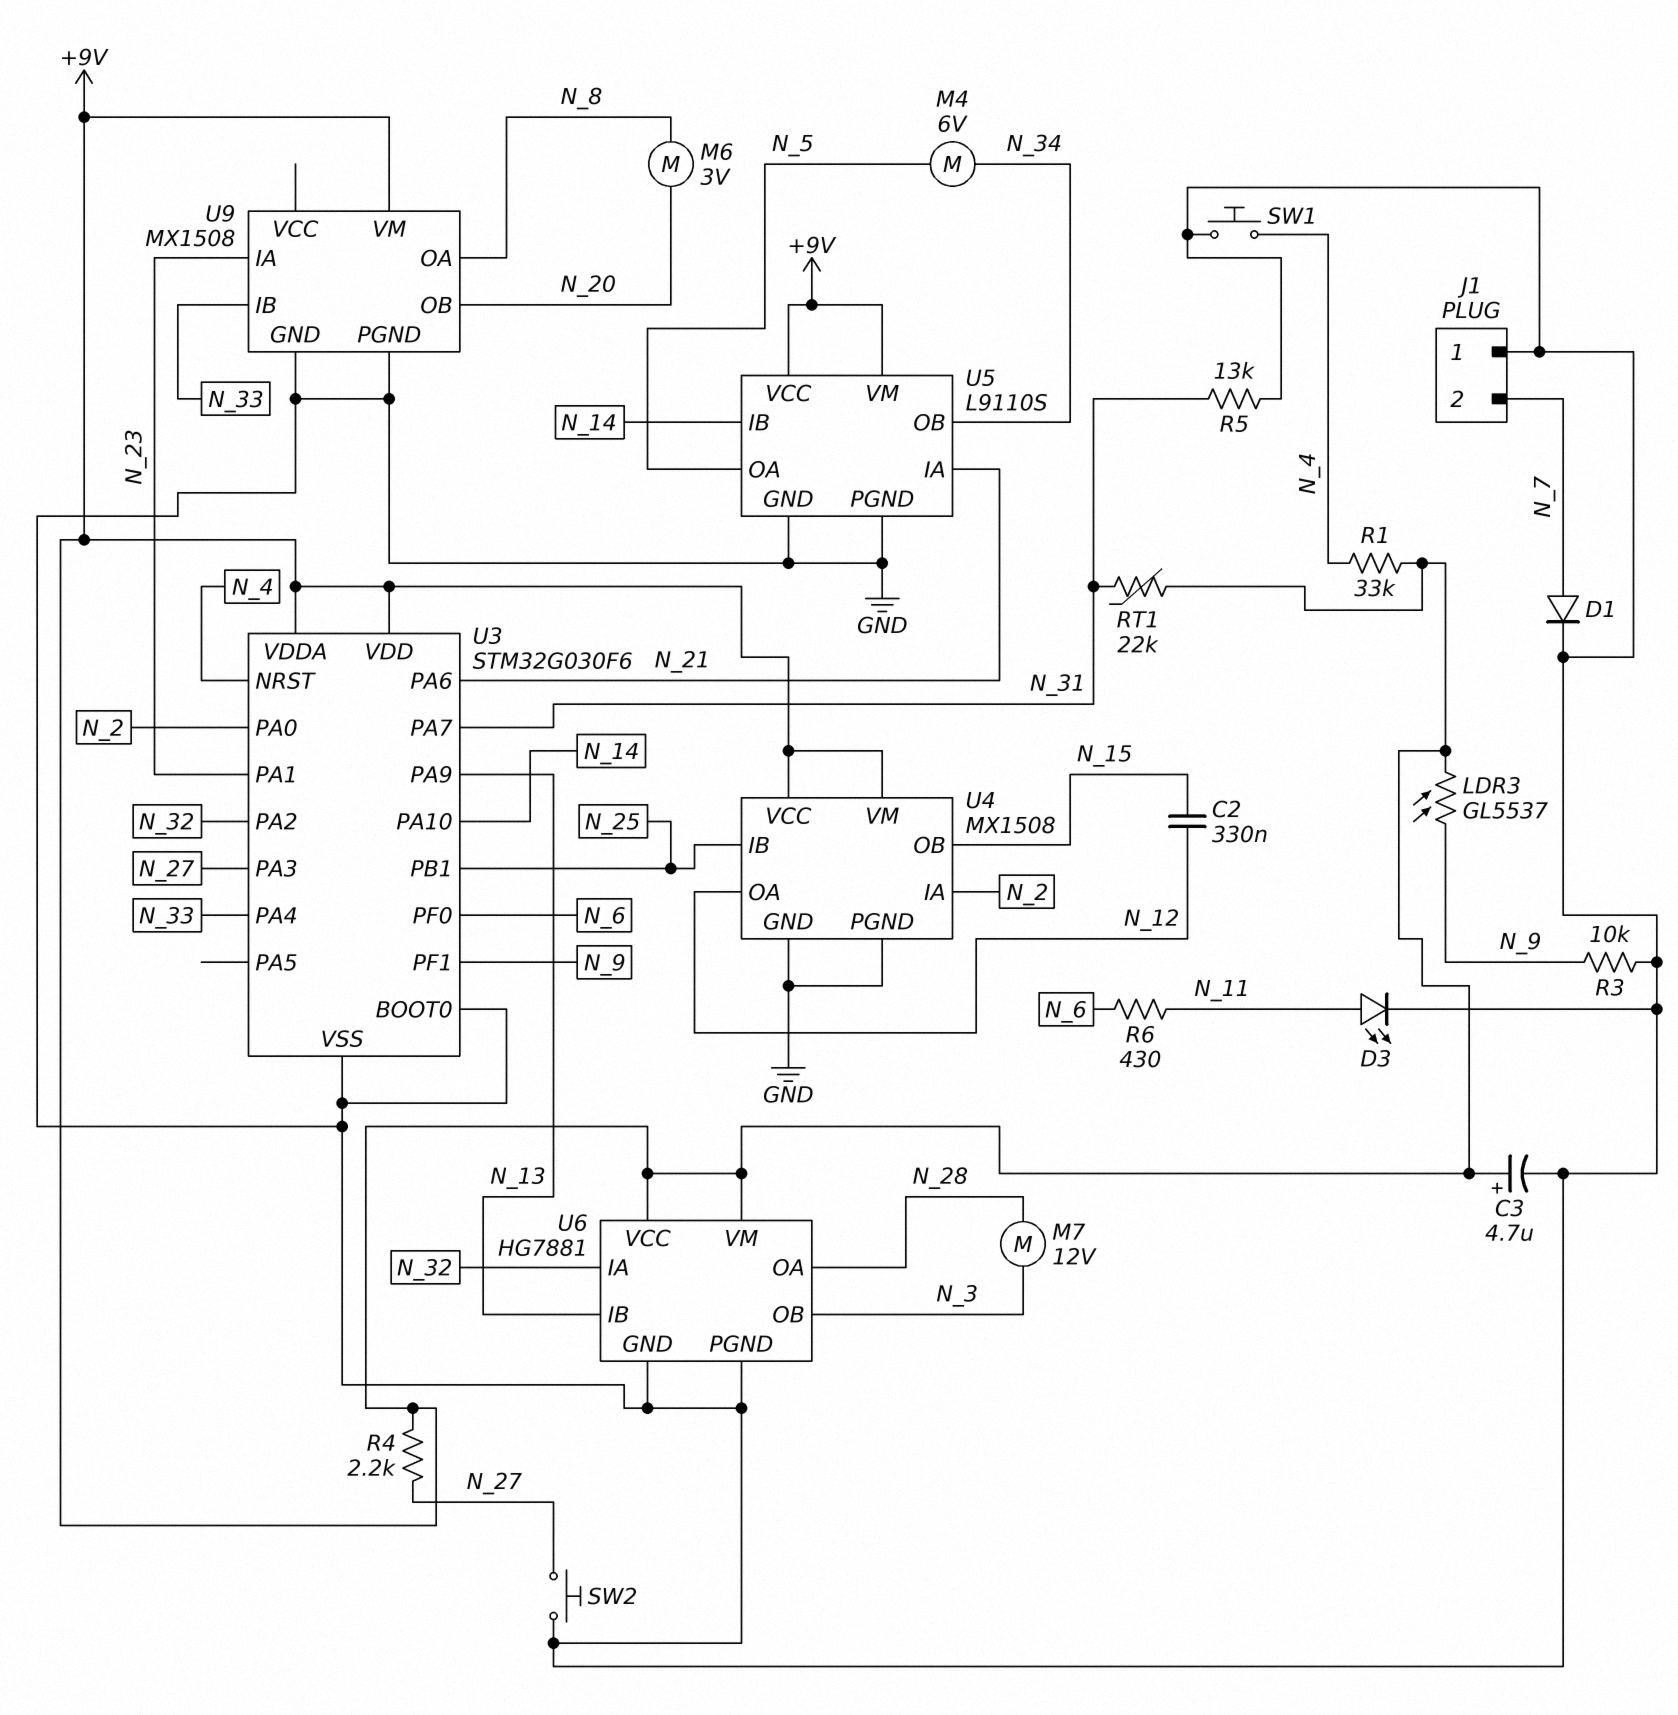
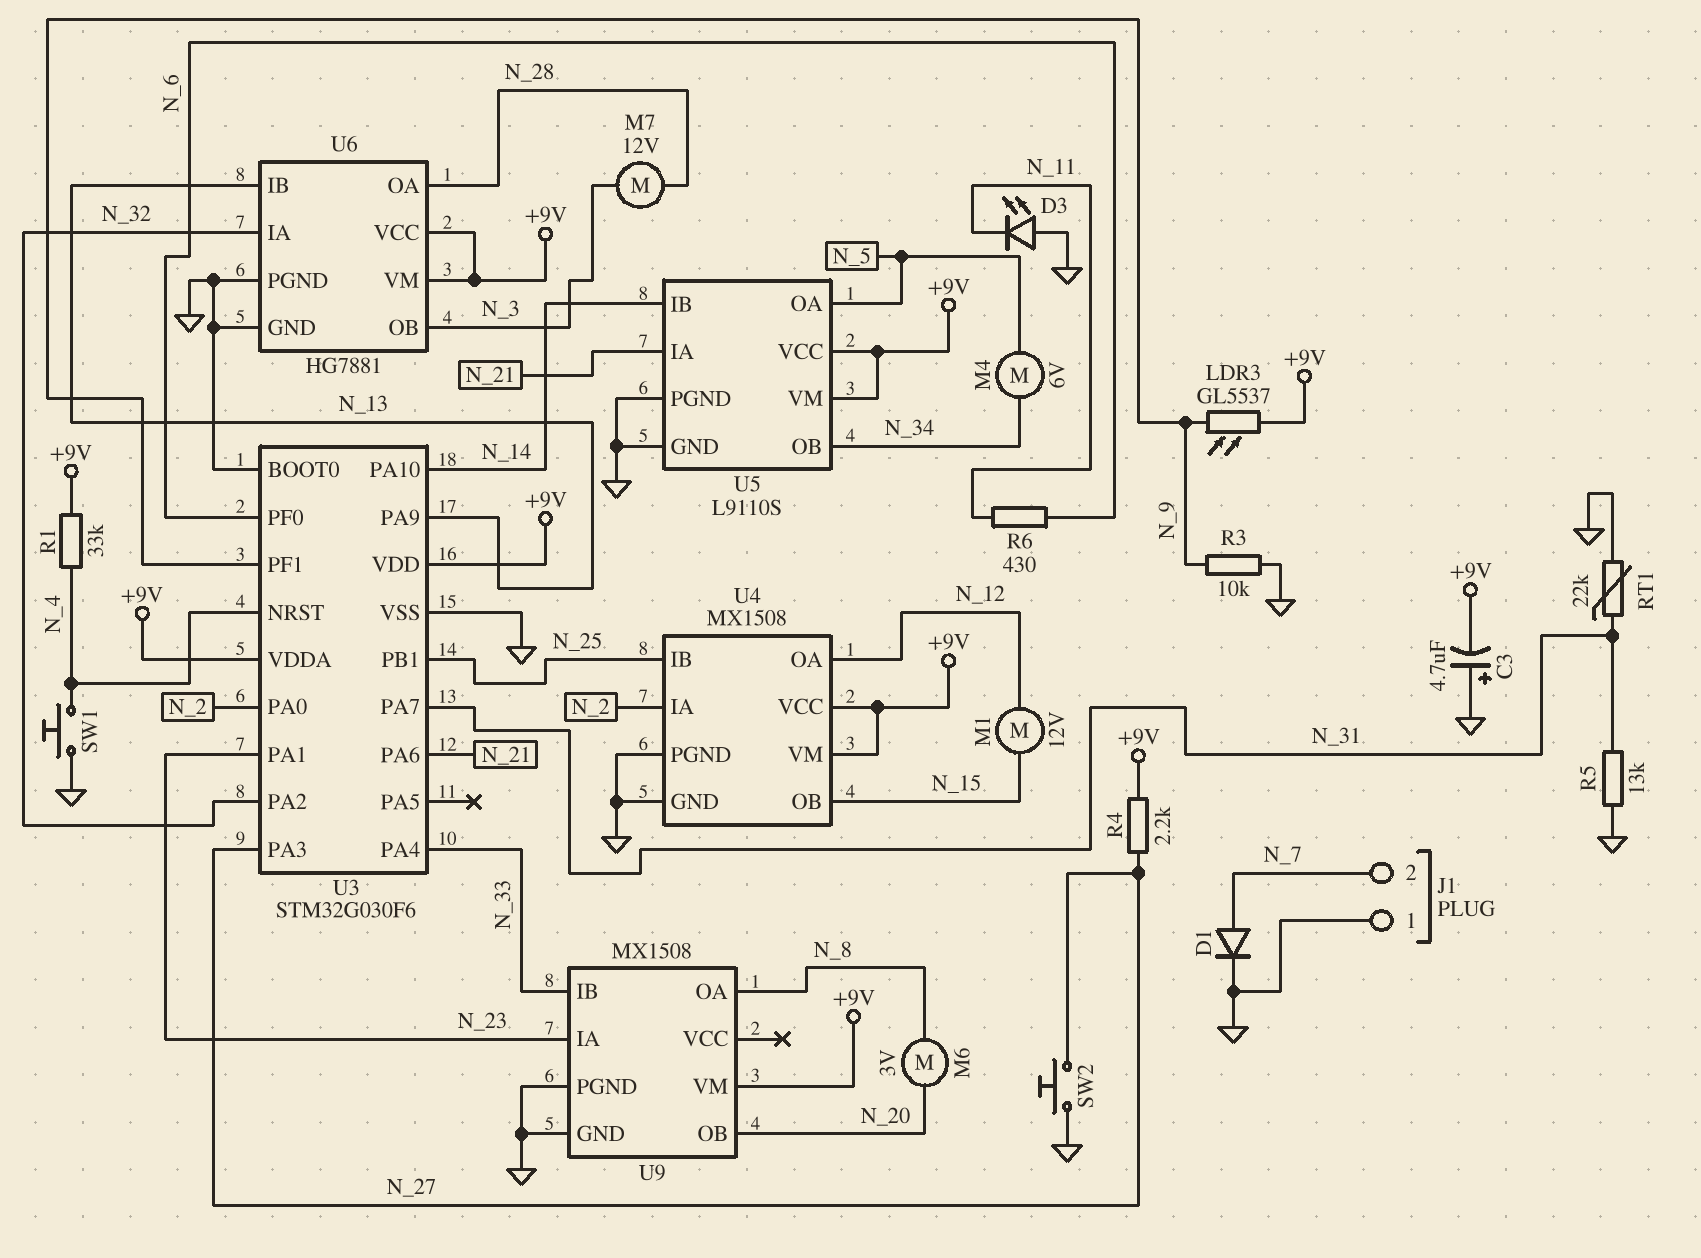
C2: 330nF (N_12, N_15) -> none
C3: 4.7uF (plus +9V, minus GND) -> 4.7uF (plus GND, minus +9V)
D3: LED (A N_11, K GND) -> LED (A GND, K N_11)
M1: none -> motor 12V (N_12, N_15)
RT1: 22k (+9V, N_31) -> 22k (GND, N_31)

